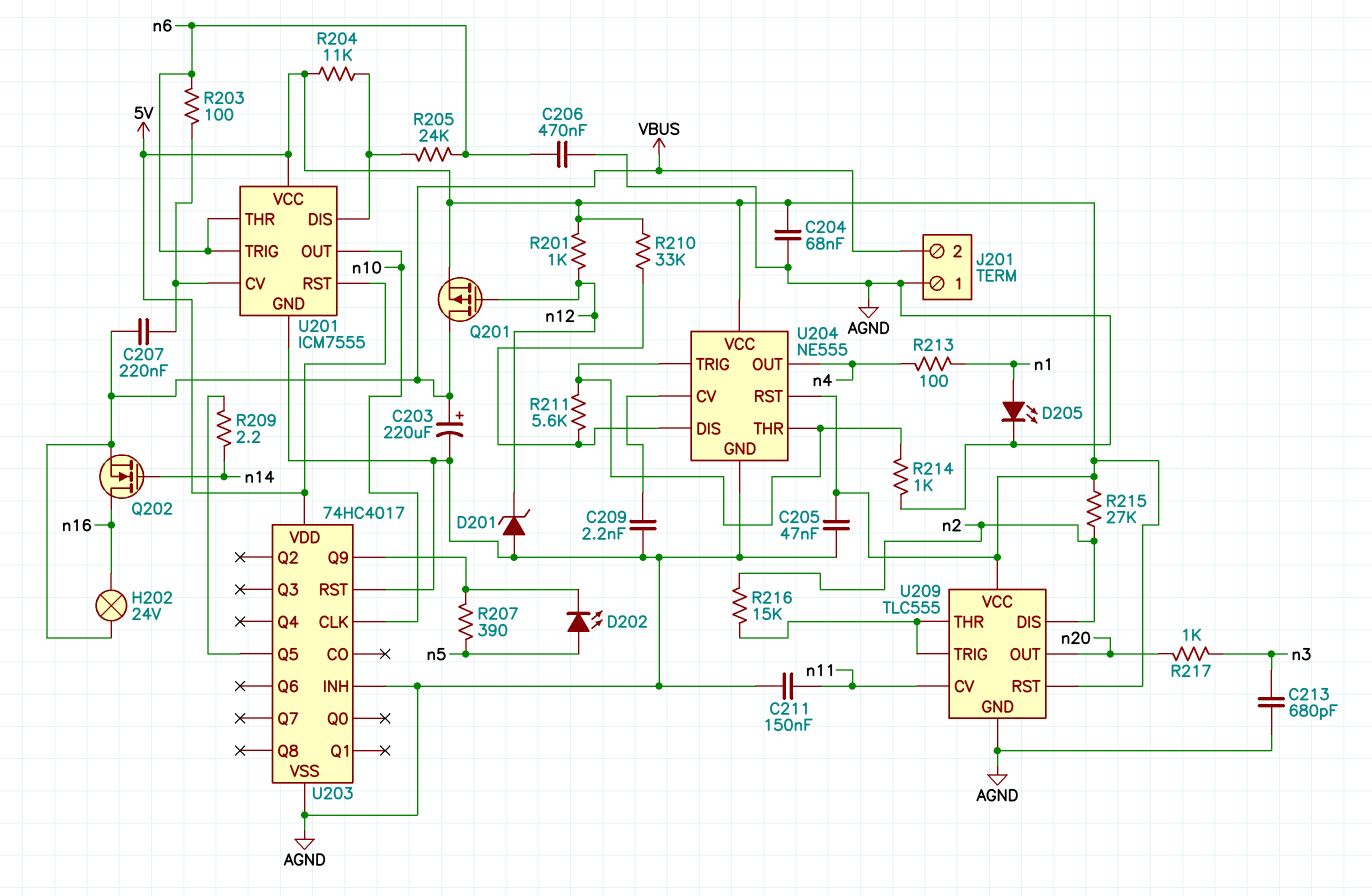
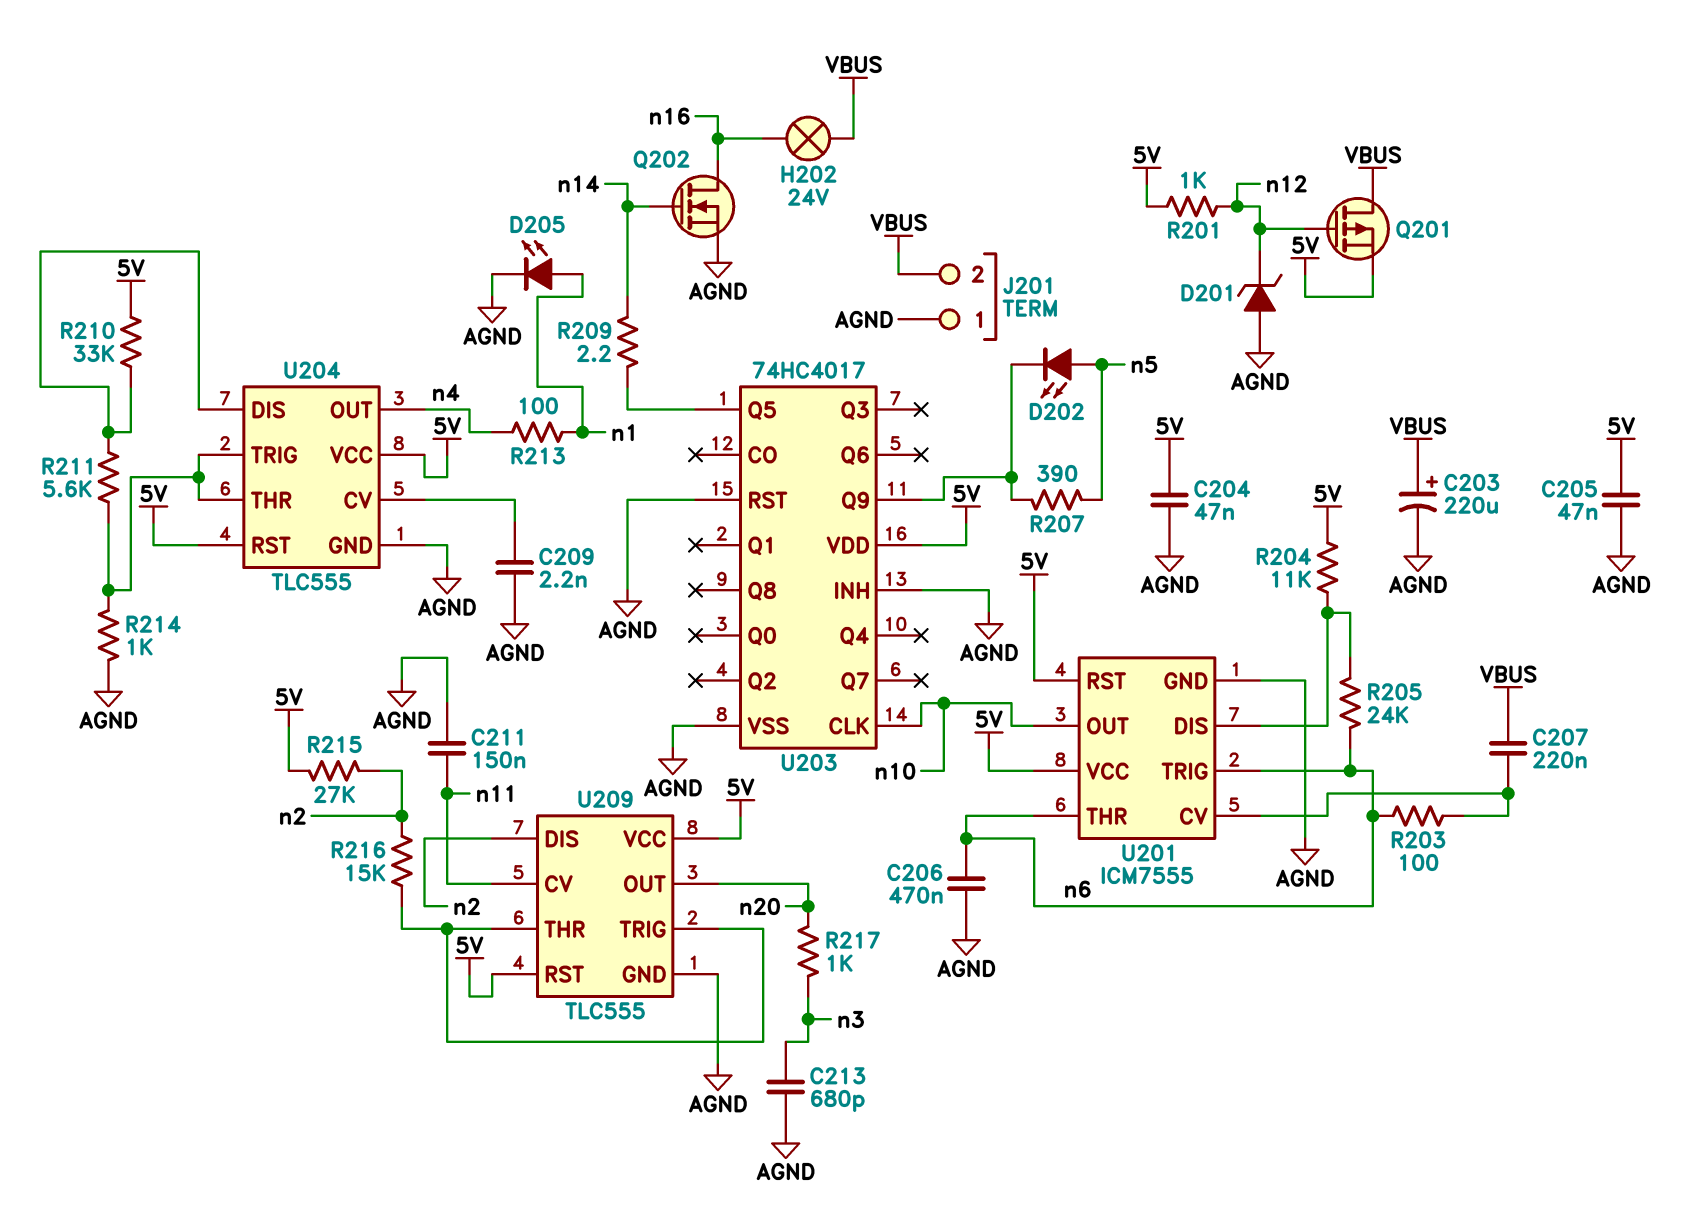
C204: 68nF (5V, AGND) -> 47nF (5V, AGND)
Q202: NMOS (G n14, D n16, S VBUS) -> NMOS (G n14, D n16, S AGND)
U204: NE555 -> TLC555

